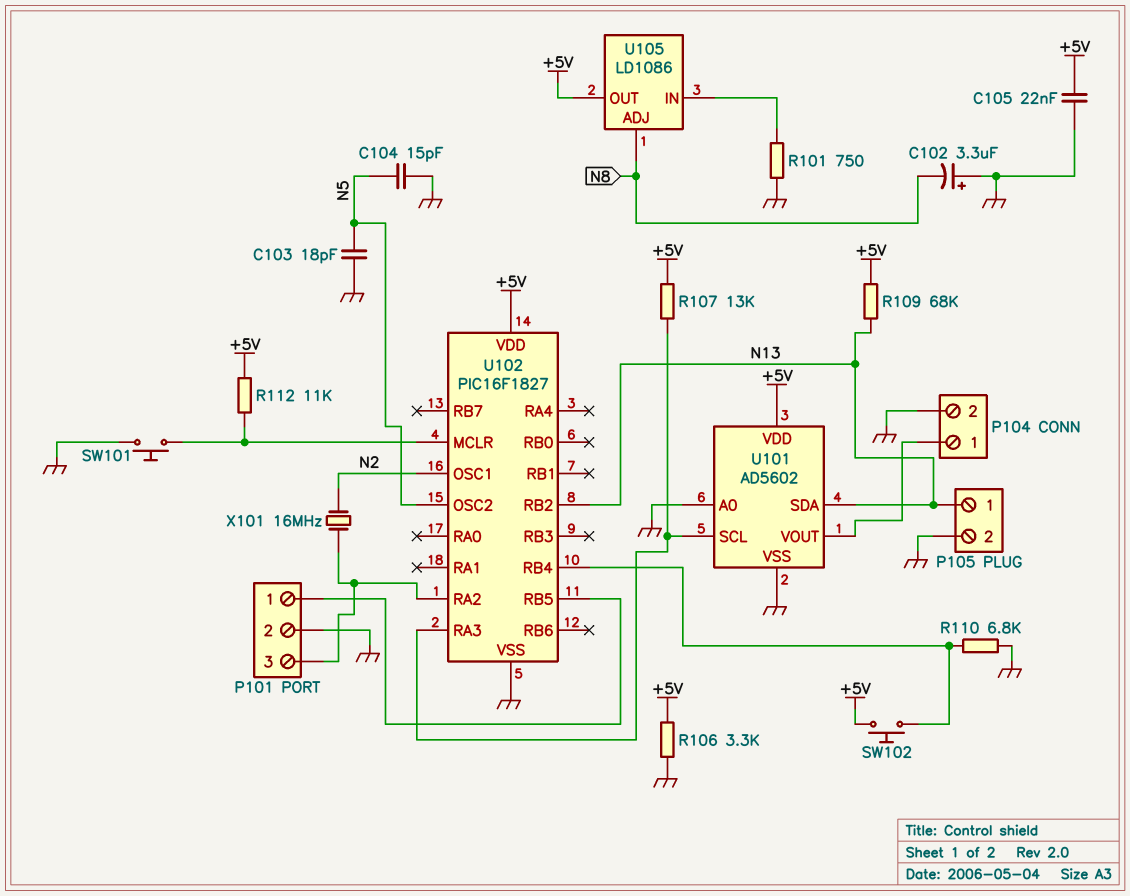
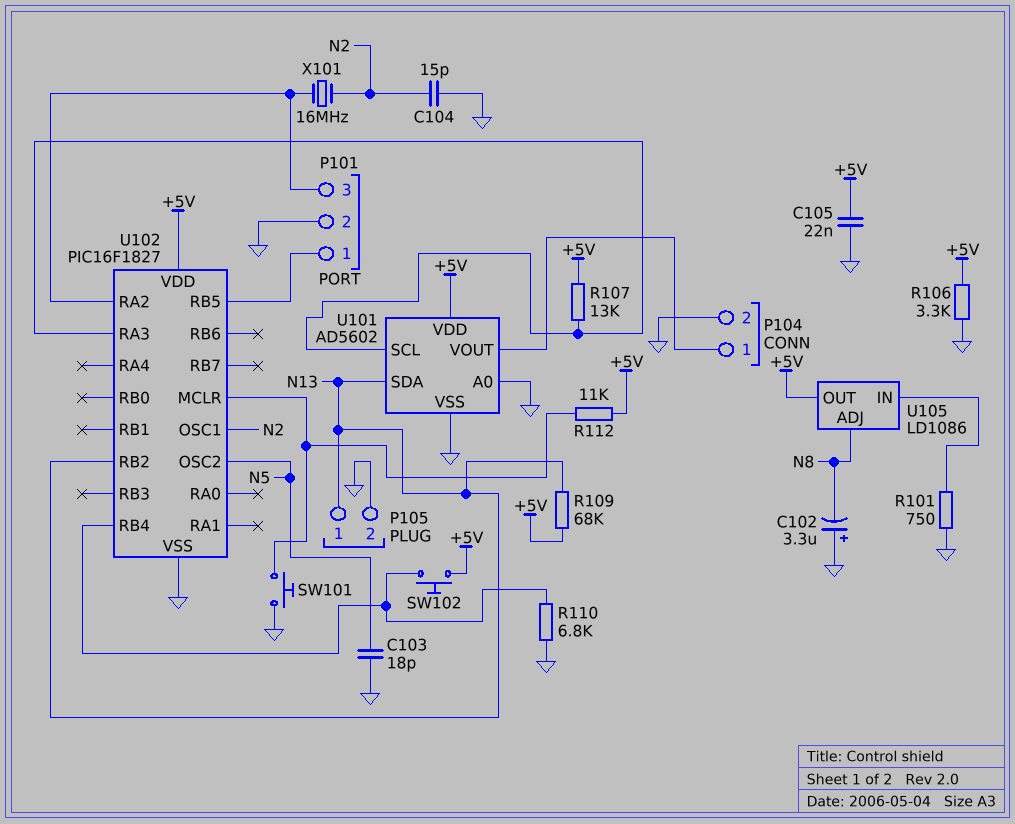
C104: 15pF (GND, N5) -> 15pF (GND, N2)

